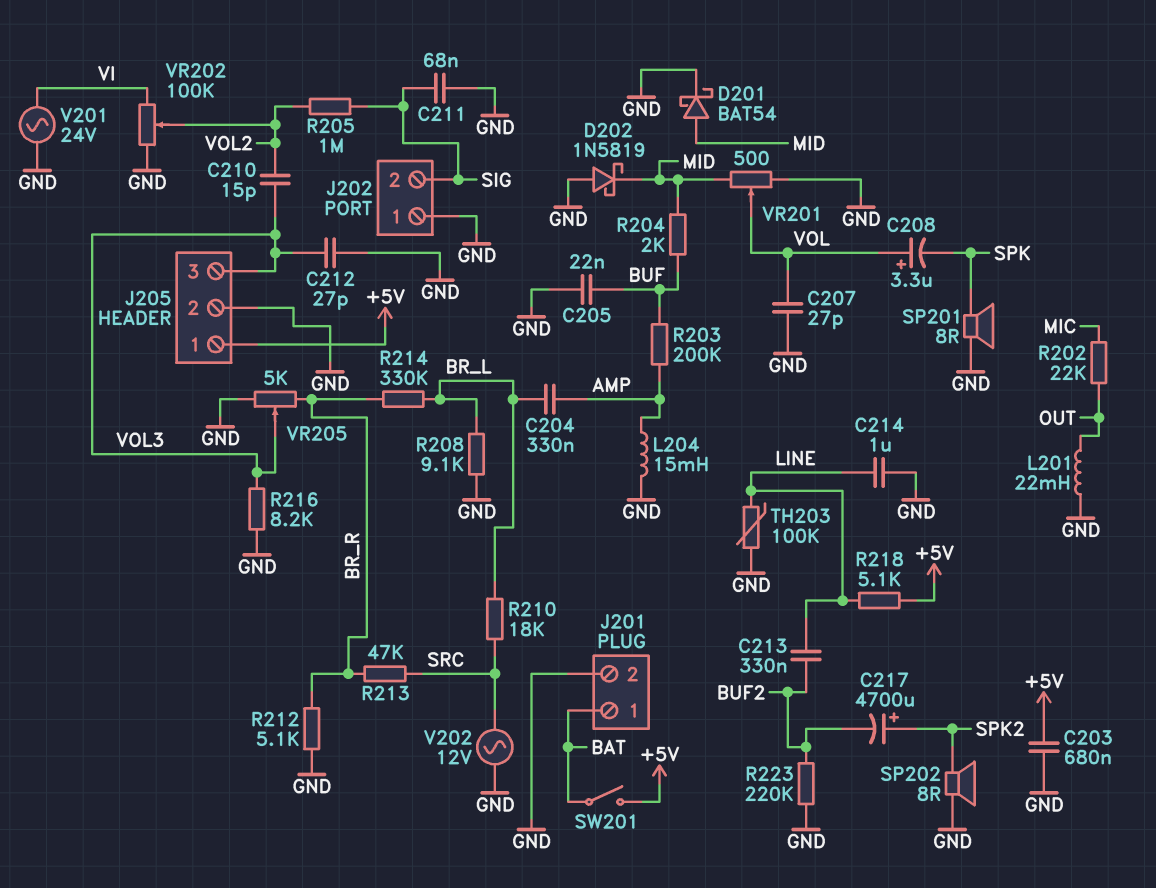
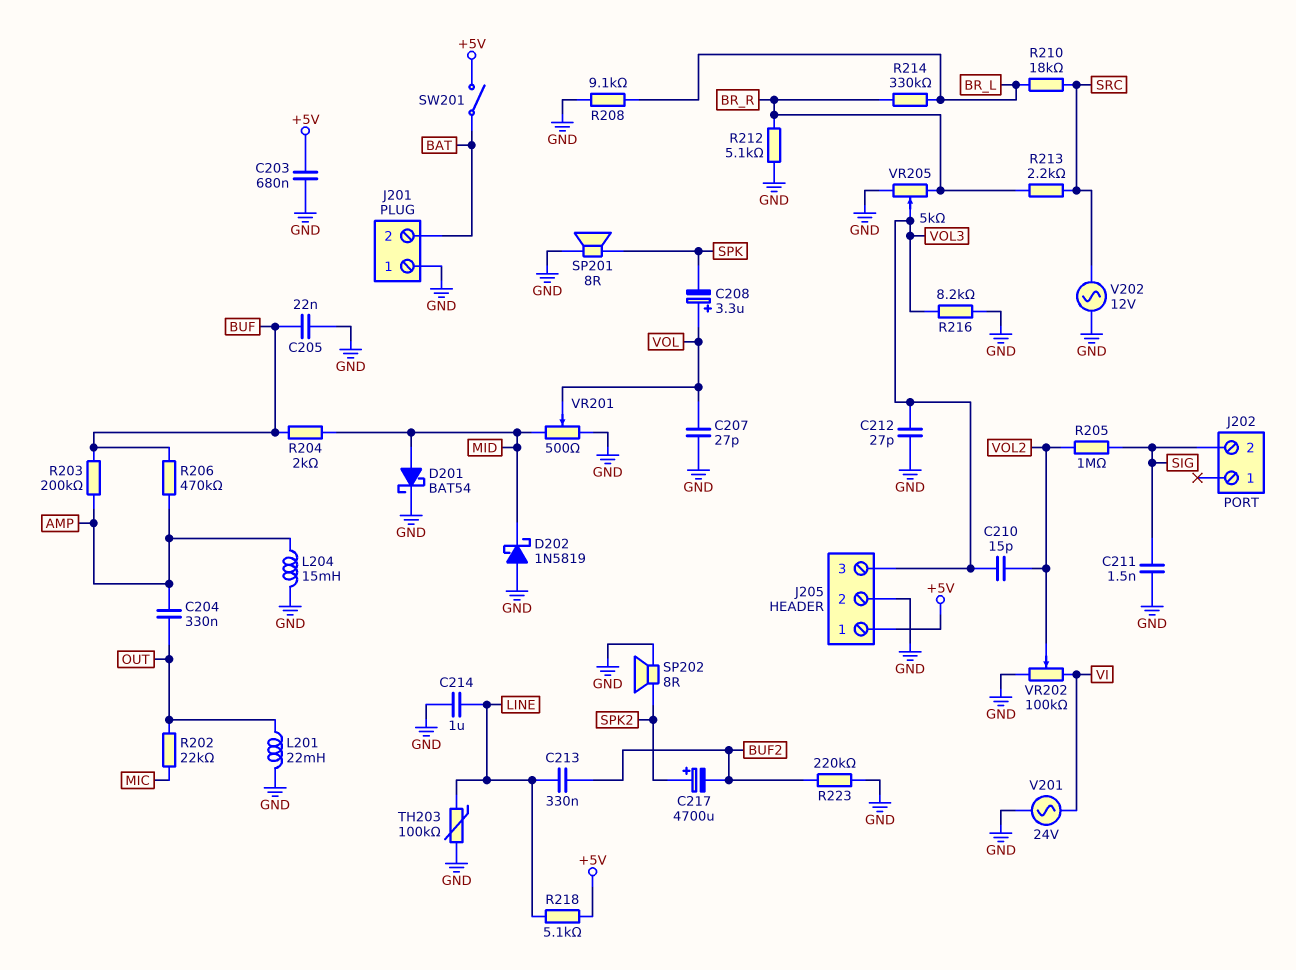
C204: 330nF (AMP, BR_L) -> 330nF (AMP, OUT)
C211: 68nF (GND, SIG) -> 1.5nF (GND, SIG)
J201 pin 1: BAT -> GND
J201 pin 2: GND -> BAT
J202 pin 1: GND -> none
R206: none -> 470k (AMP, BUF)
R213: 47k (BR_R, SRC) -> 2.2k (BR_R, SRC)

